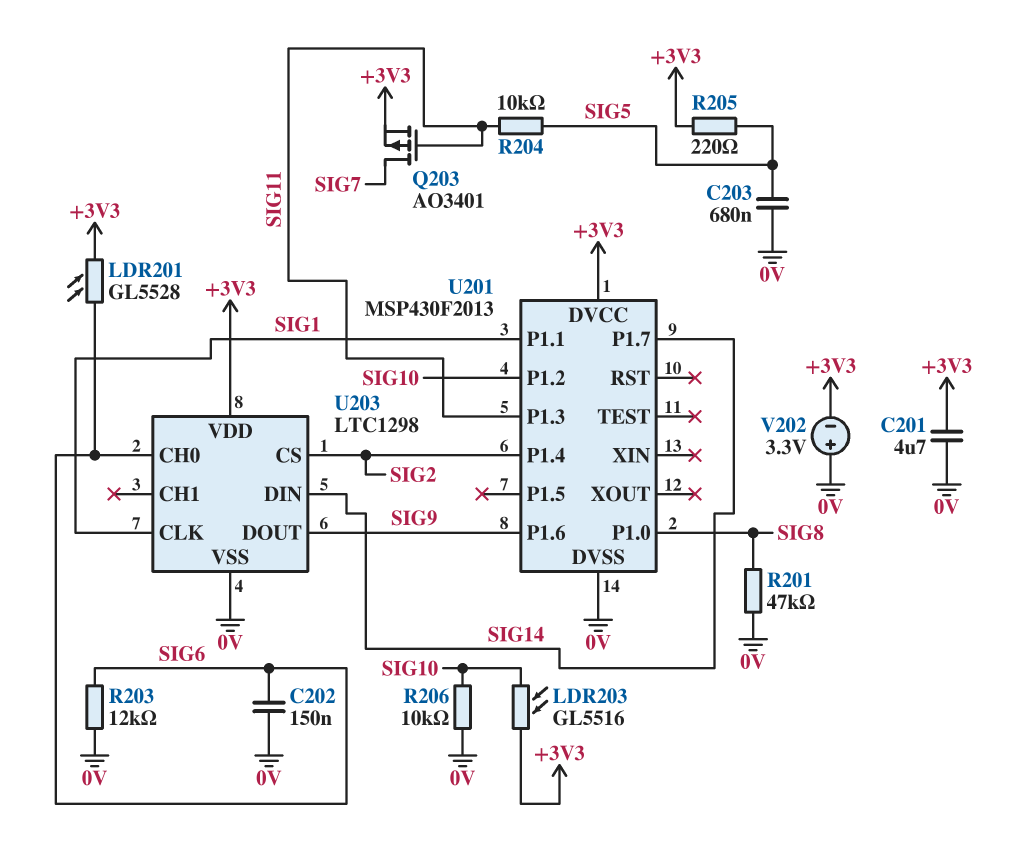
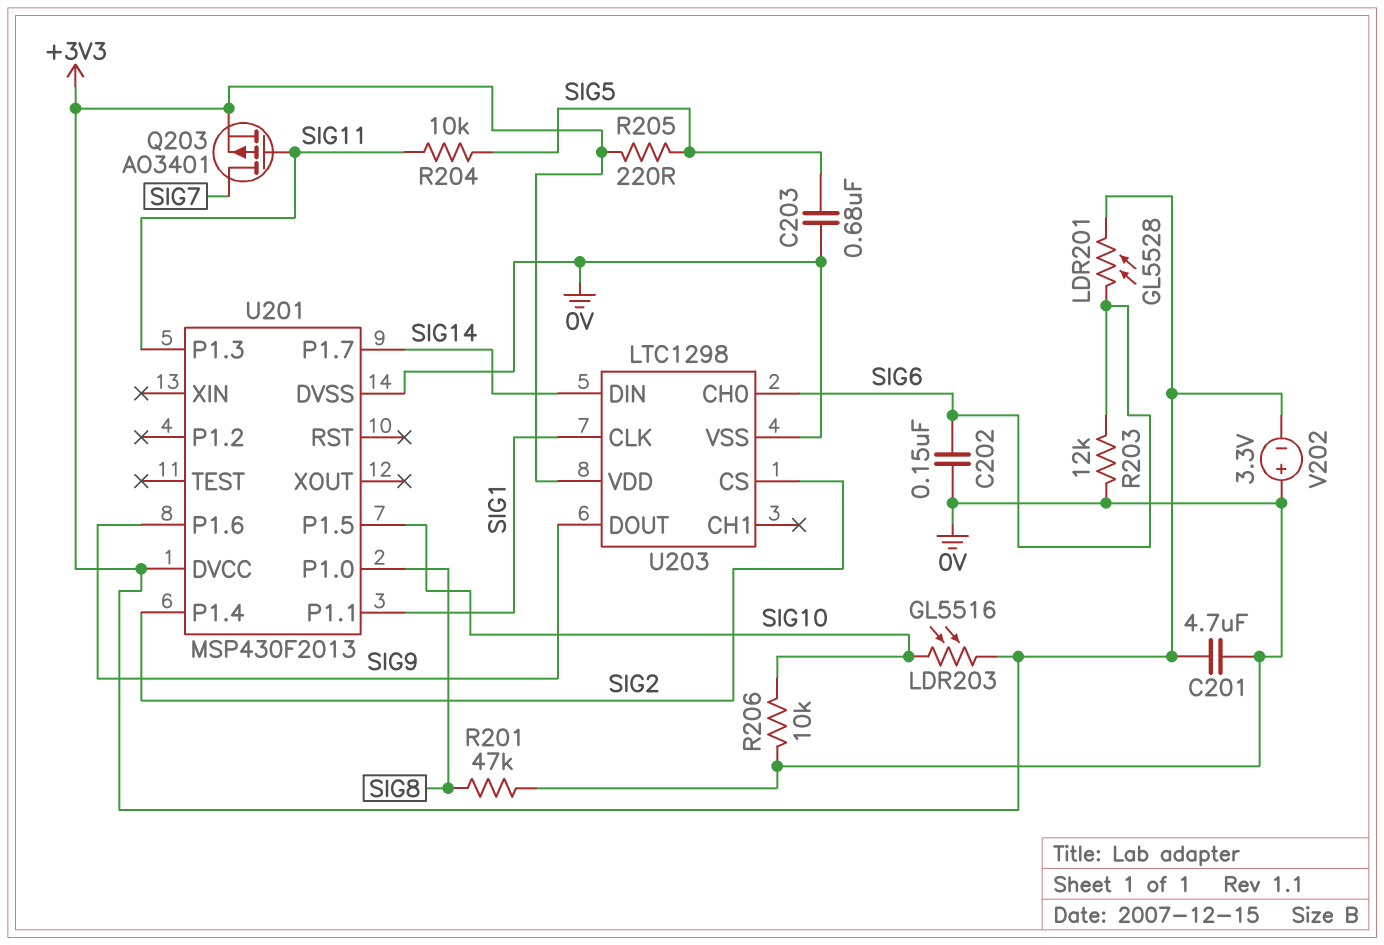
U201 pin P1.2: SIG10 -> none
U201 pin P1.5: none -> SIG10

